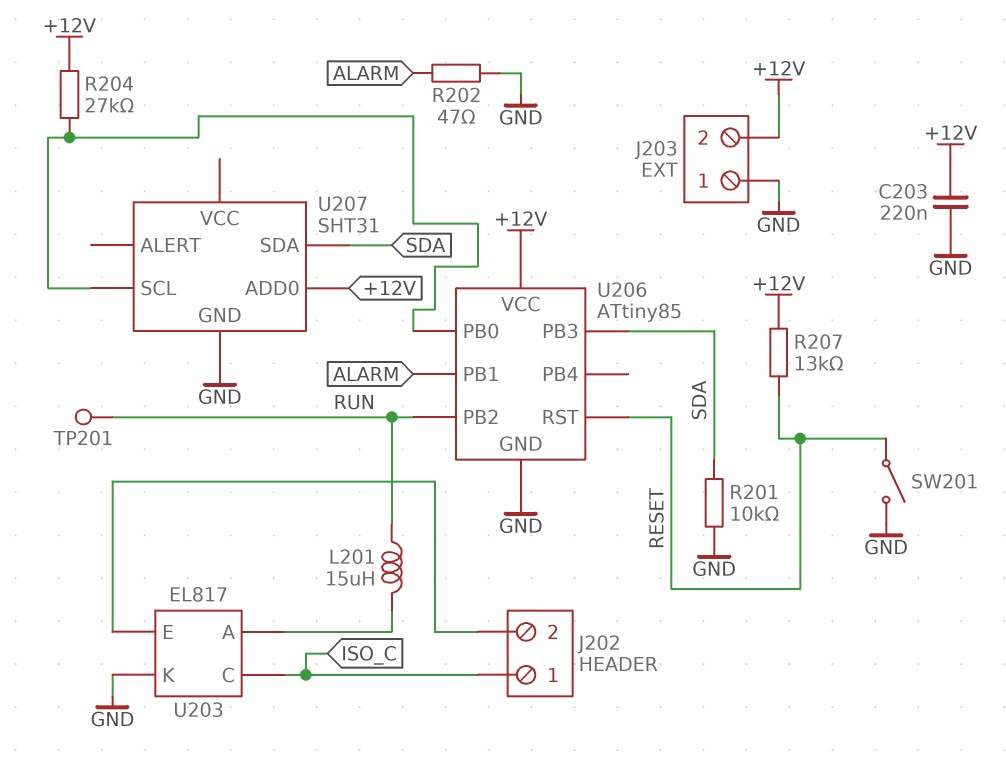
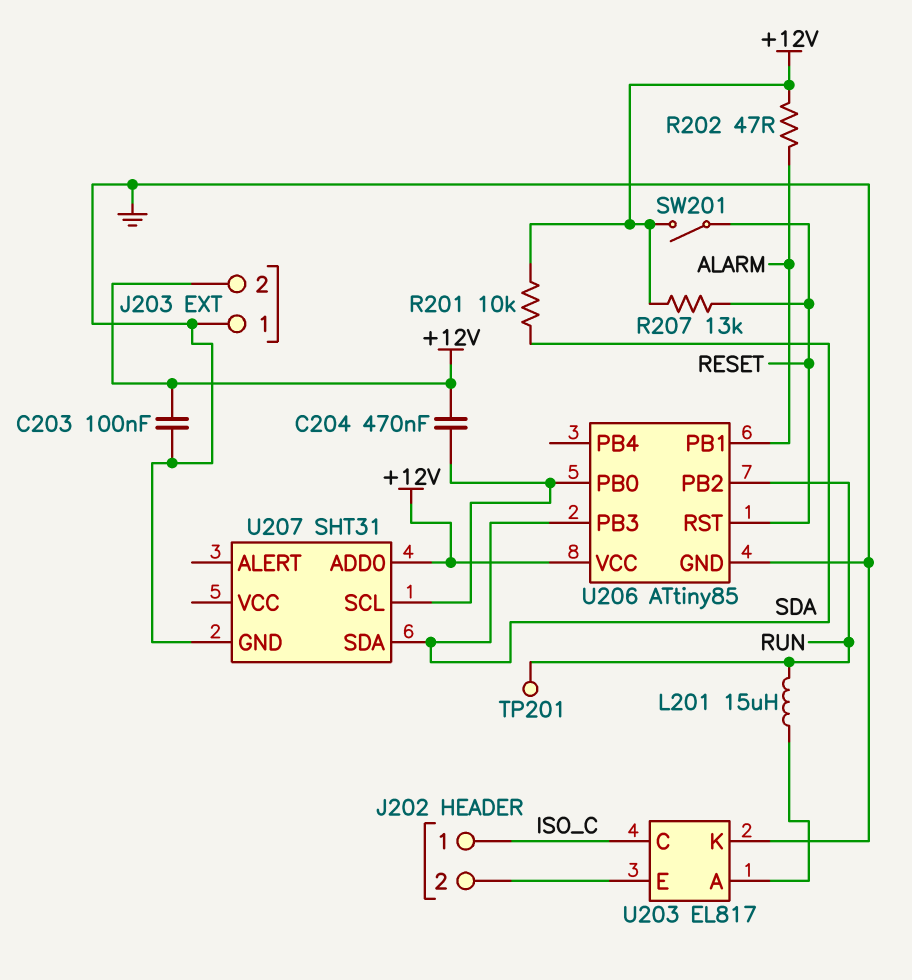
C203: 220nF (+12V, GND) -> 100nF (+12V, GND)
C204: none -> 470nF (+12V, U206/PB0)
R201: 10k (GND, SDA) -> 10k (+12V, SDA)
R202: 47 (ALARM, GND) -> 47 (+12V, ALARM)
R204: 27k (+12V, U206/PB0) -> none
SW201: switch (GND, RESET) -> switch (+12V, RESET)

